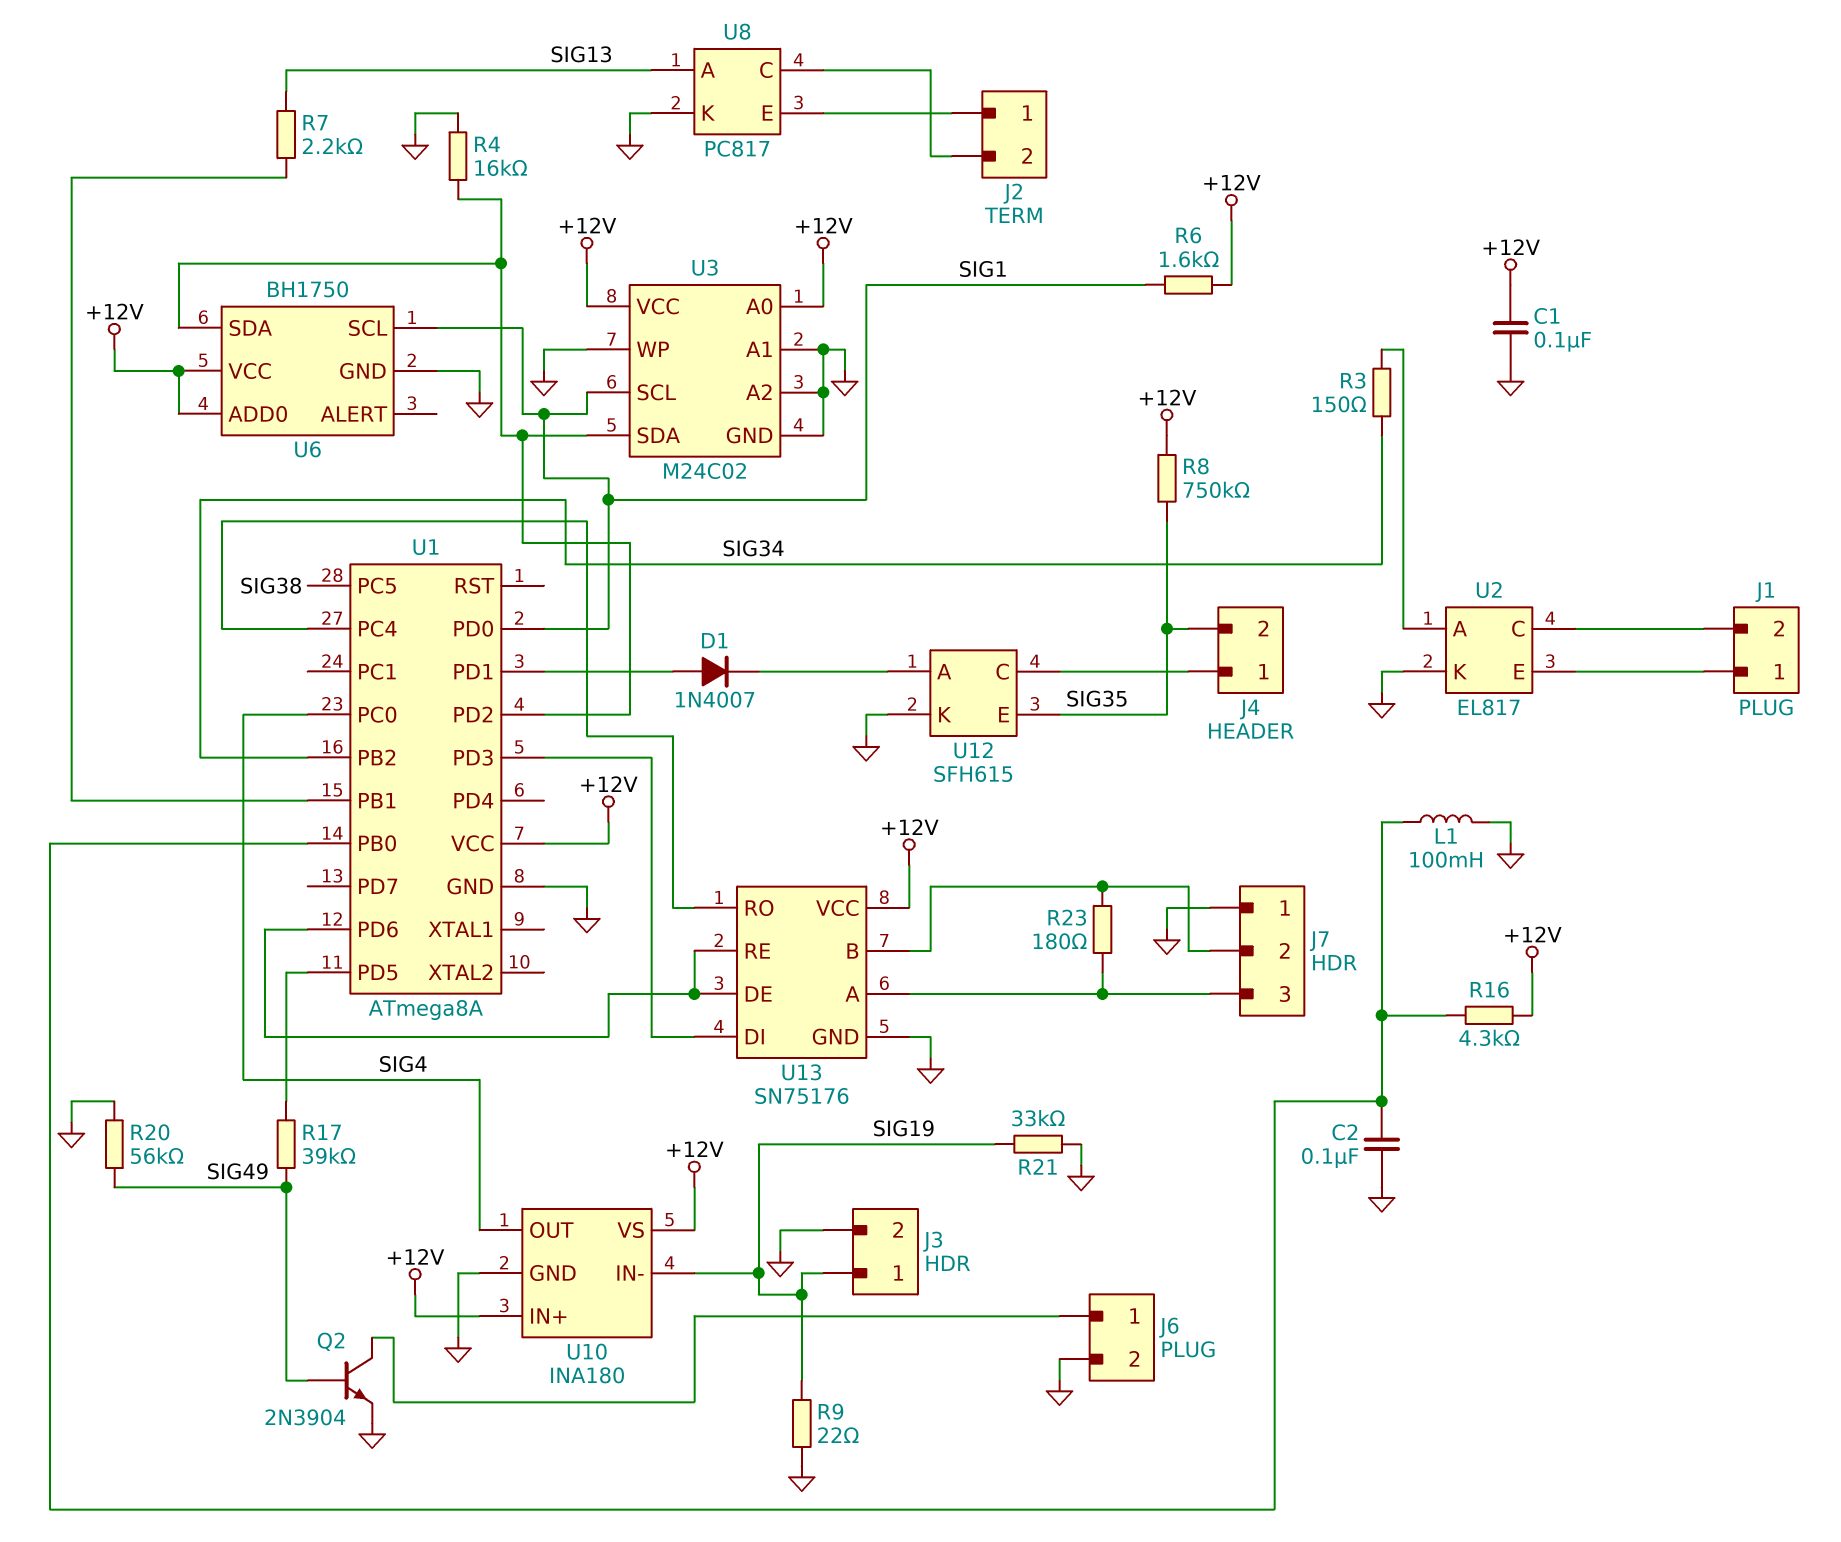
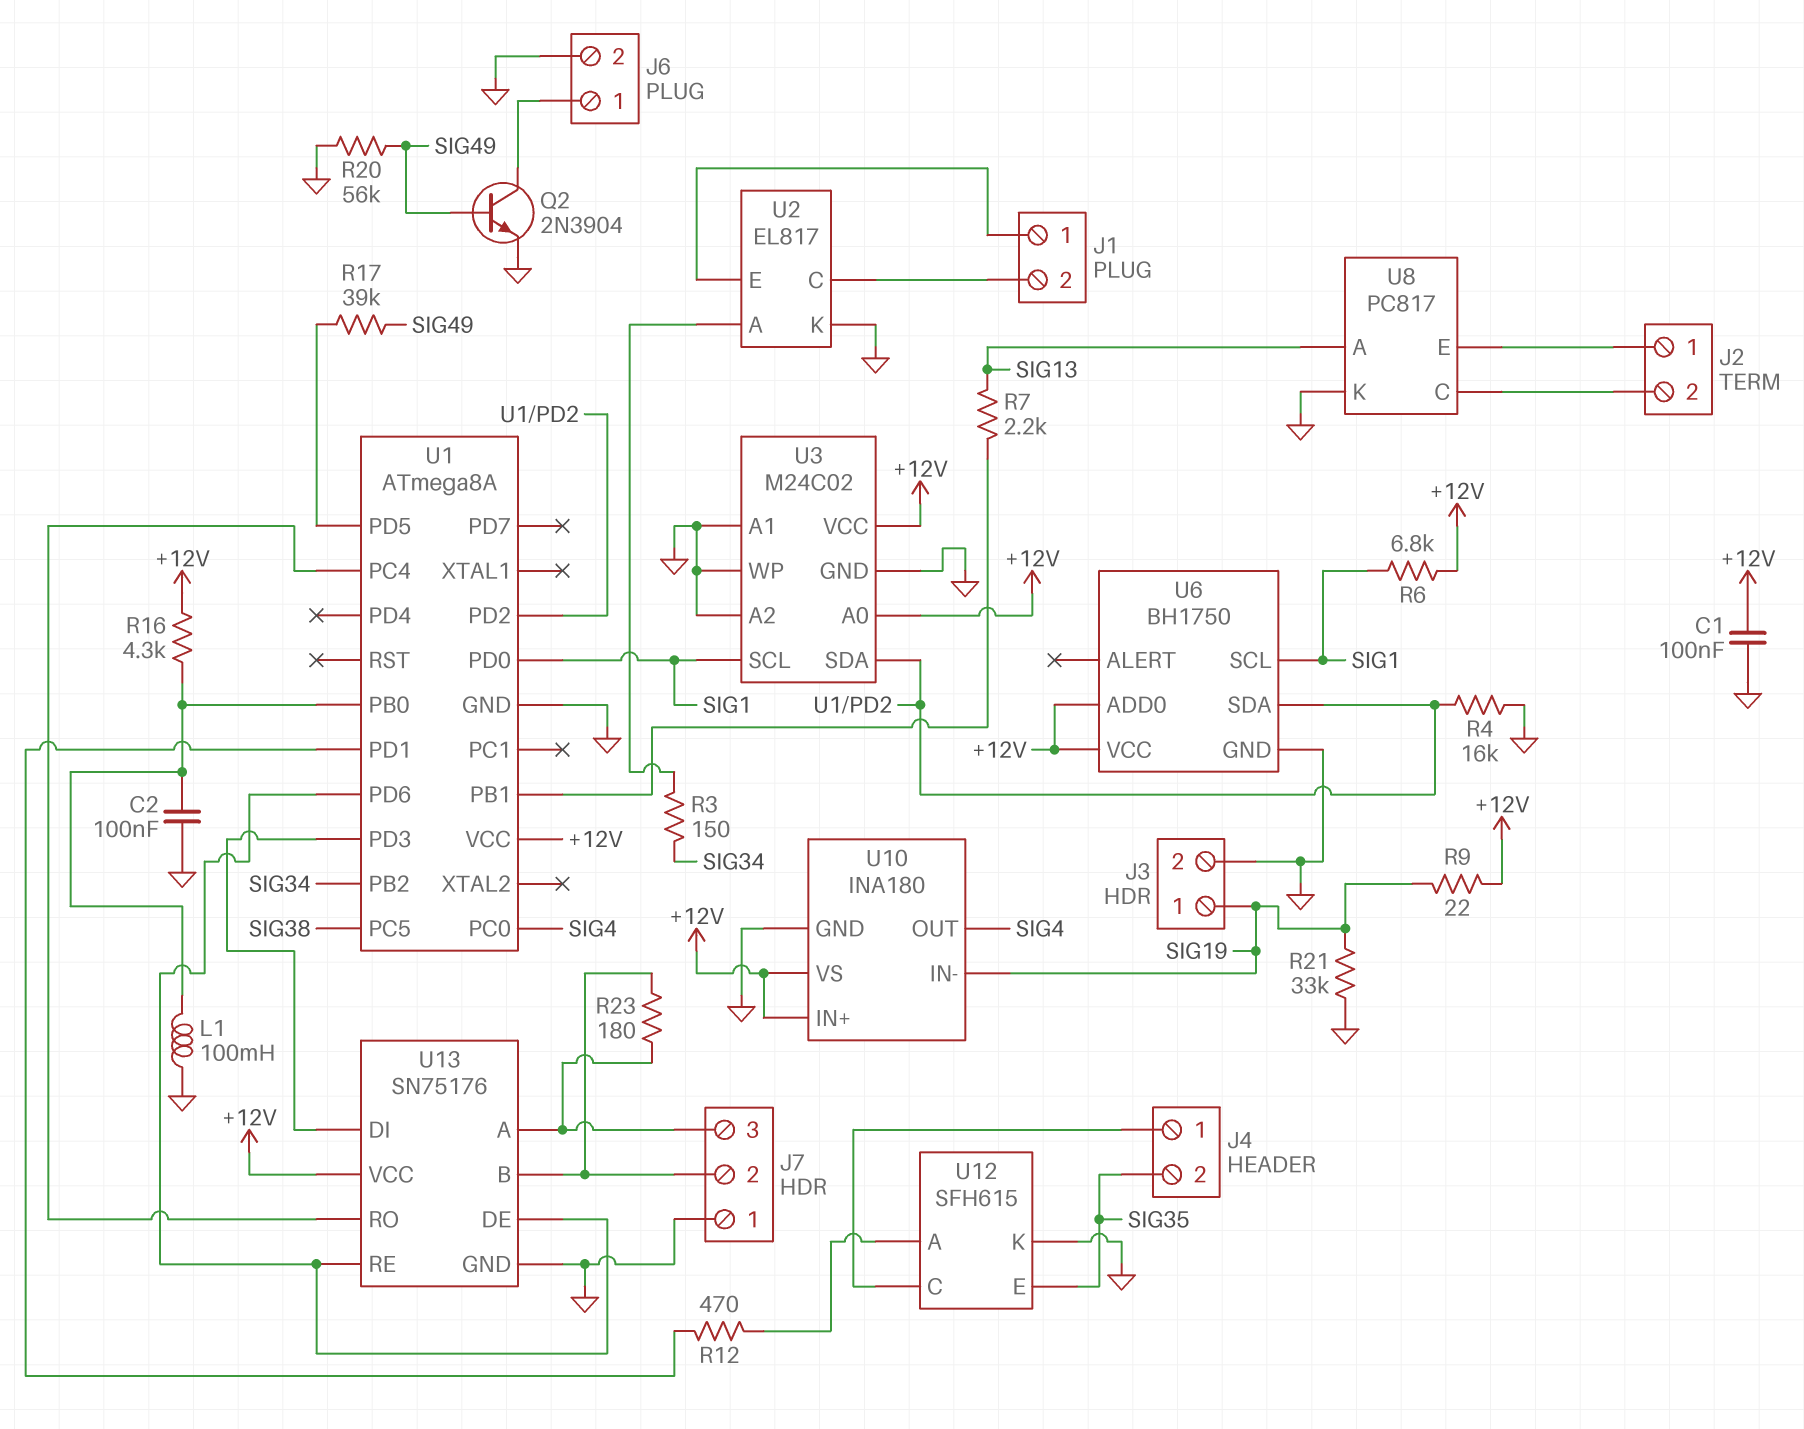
D1: diode 1N4007 (A U1/PD1, K U12/A) -> none
R6: 1.6k (+12V, SIG1) -> 6.8k (+12V, SIG1)
R8: 750k (+12V, SIG35) -> none
R9: 22 (GND, SIG19) -> 22 (+12V, SIG19)
R12: none -> 470 (U1/PD1, U12/A)

